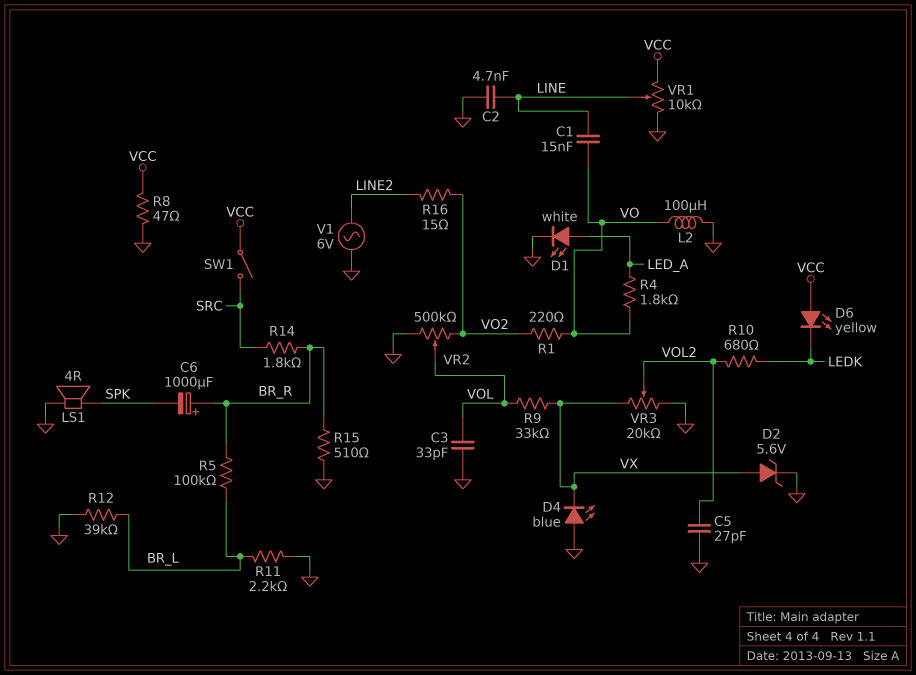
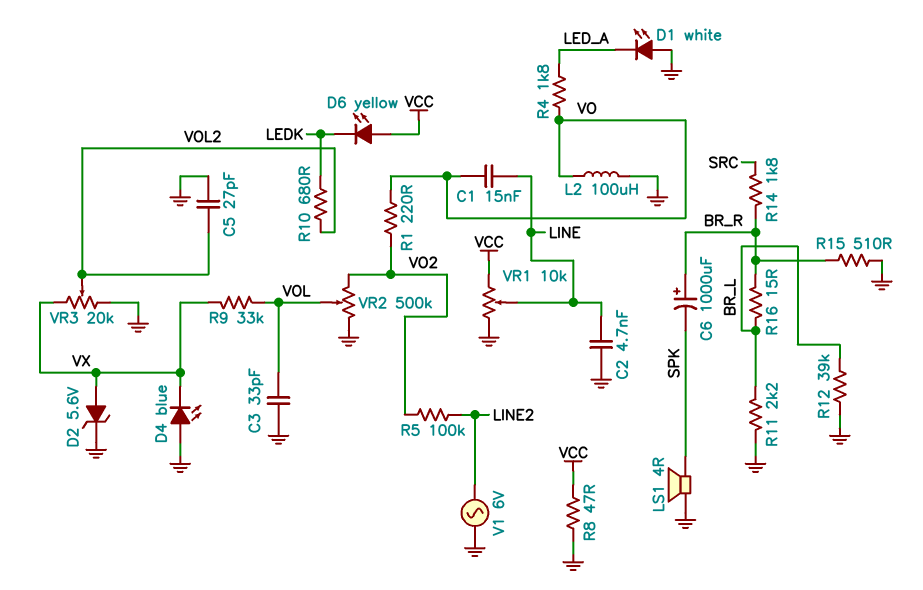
D1: LED white (A LED_A, K GND) -> LED white (A GND, K LED_A)
R5: 100k (BR_L, BR_R) -> 100k (LINE2, VO2)
R16: 15 (LINE2, VO2) -> 15 (BR_L, BR_R)
SW1: switch (SRC, VCC) -> none

